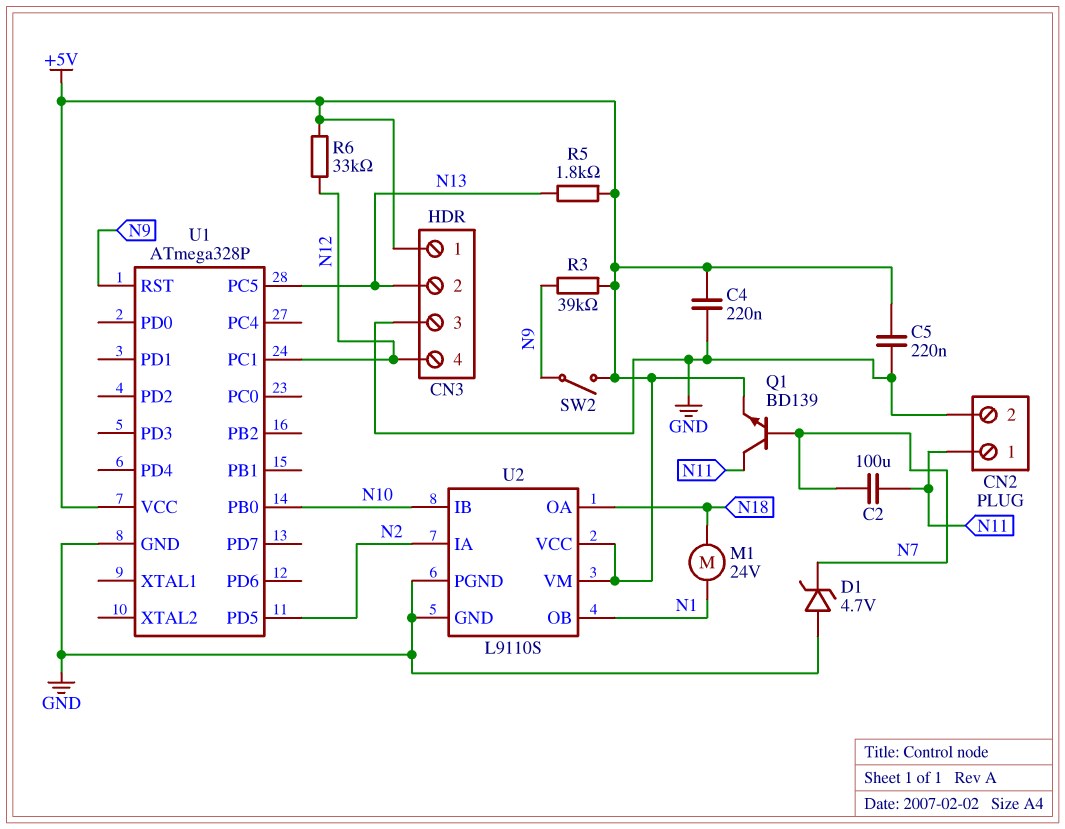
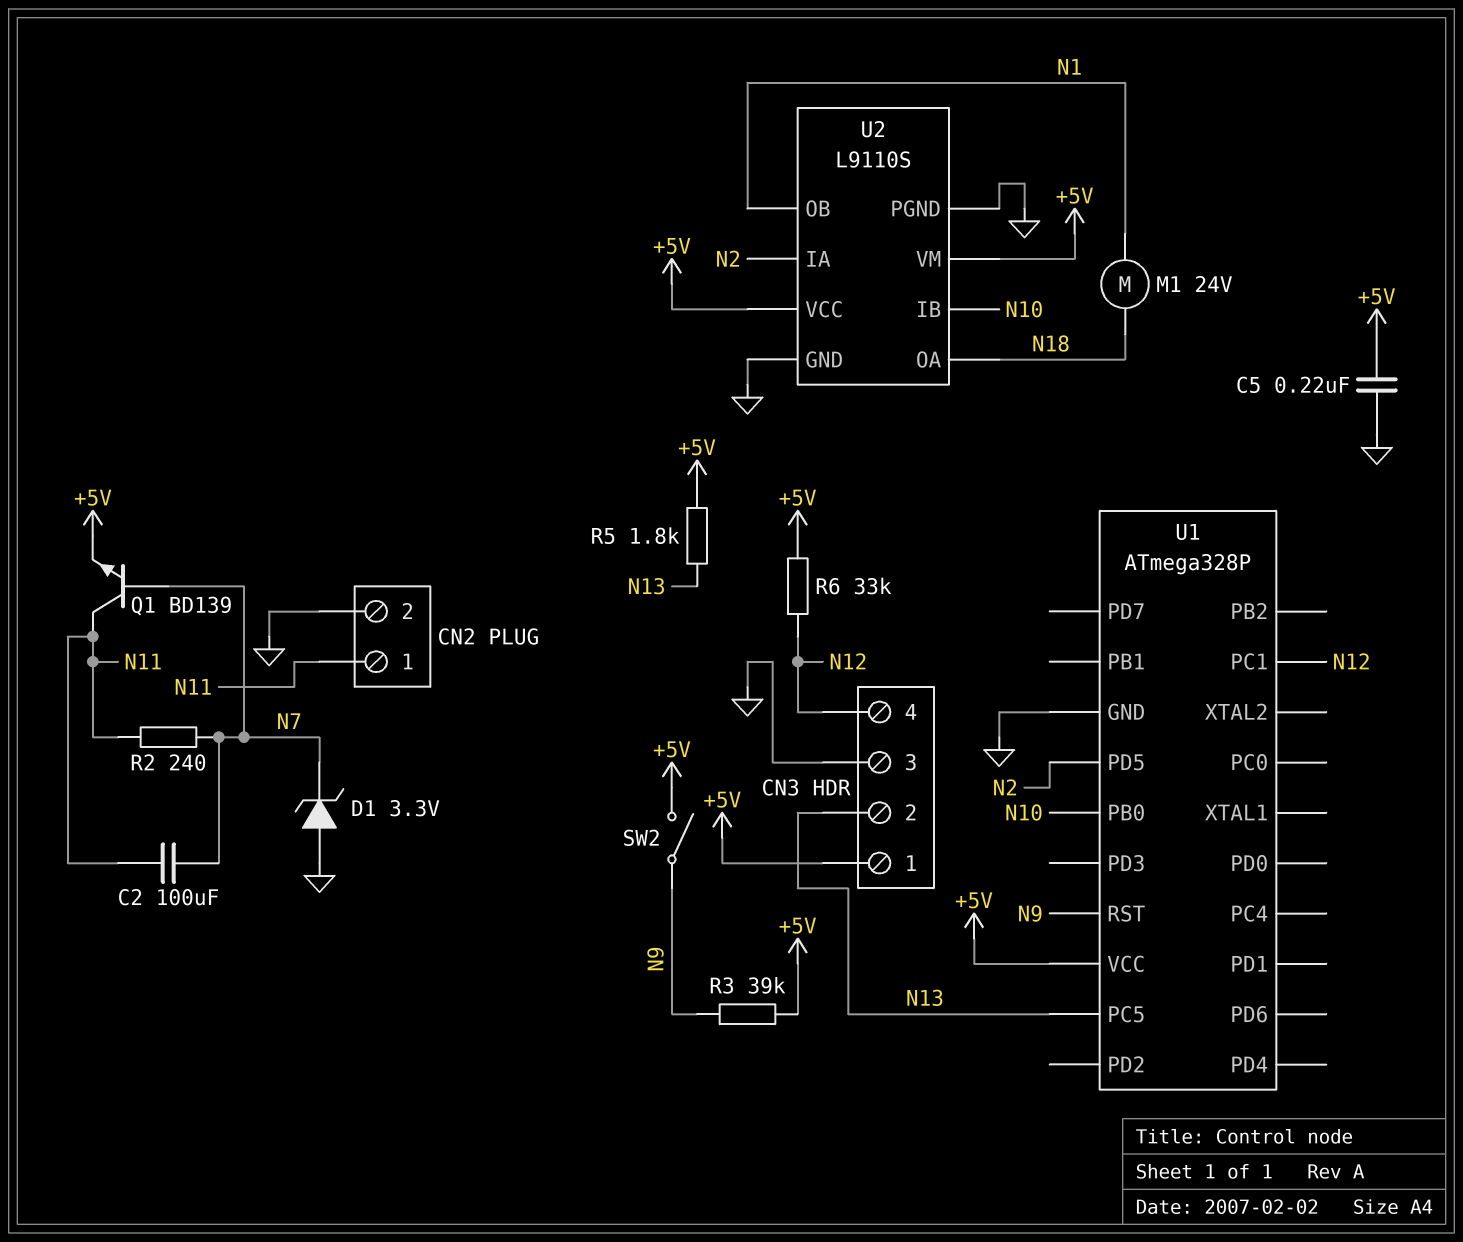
C4: 220nF (+5V, GND) -> none
D1: zener 4.7V (A GND, K N7) -> zener 3.3V (A GND, K N7)
R2: none -> 240 (N7, N11)

